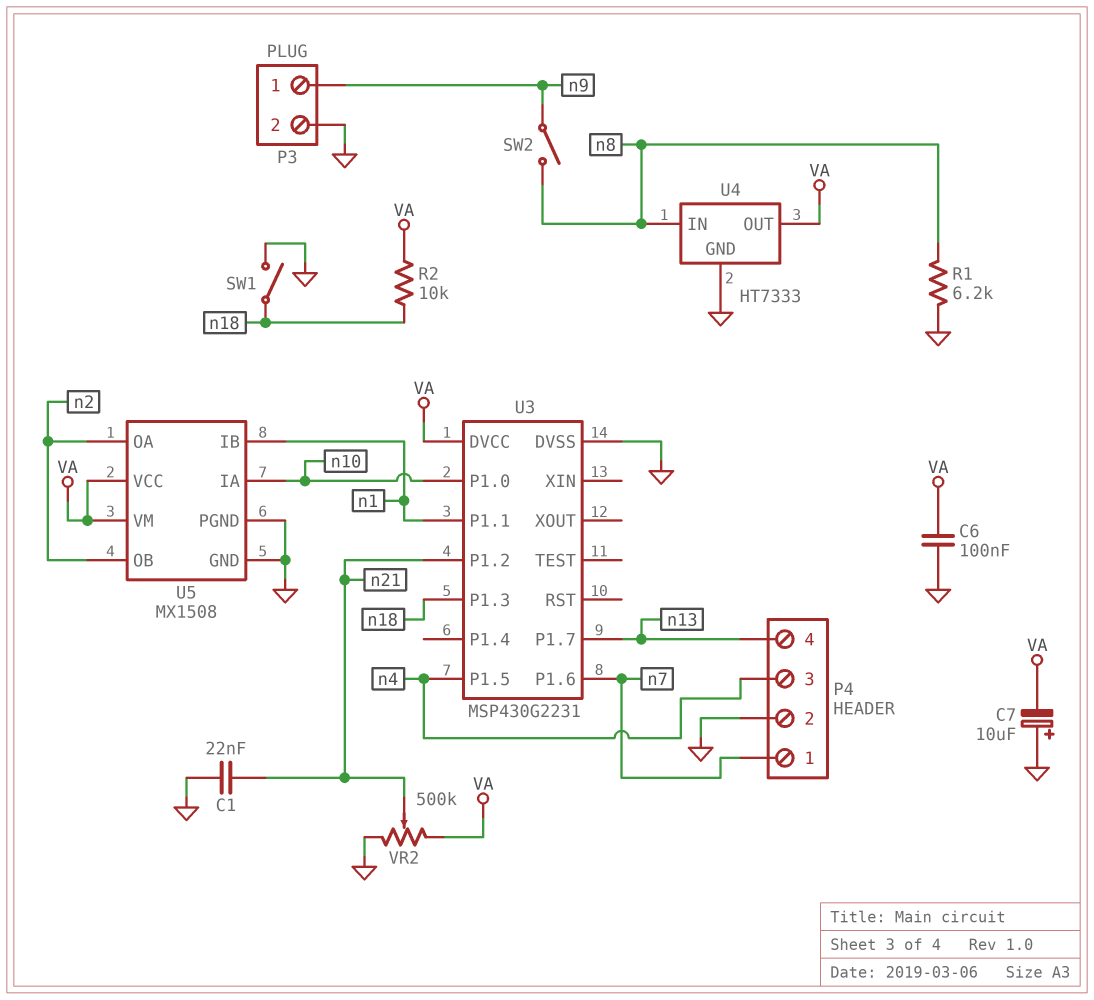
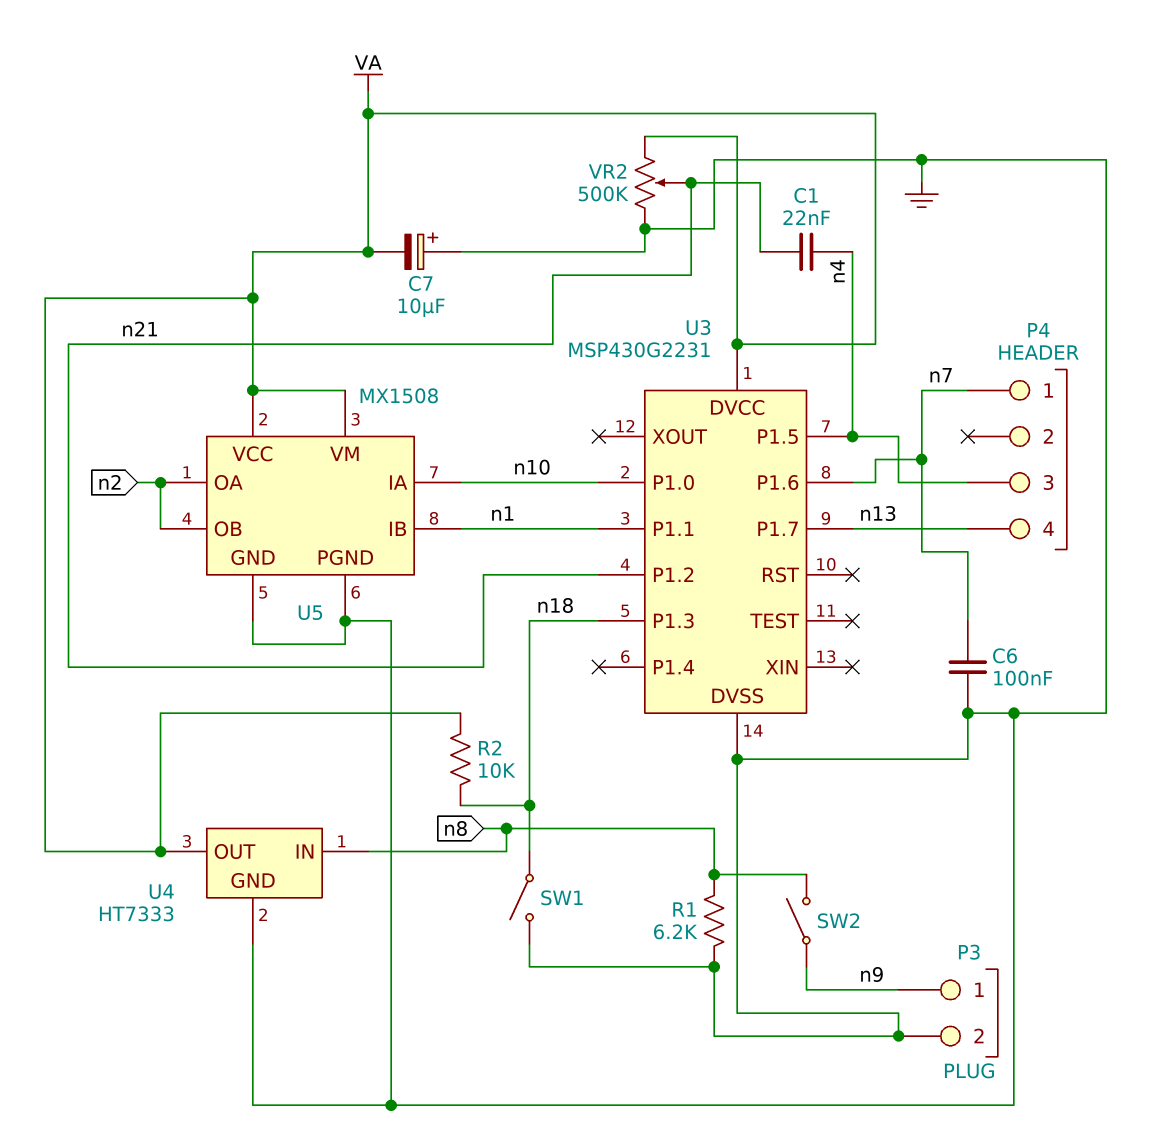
C1: 22nF (GND, n21) -> 22nF (n4, n21)
C6: 100nF (GND, VA) -> 100nF (GND, n7)
P4 pin 2: GND -> none

